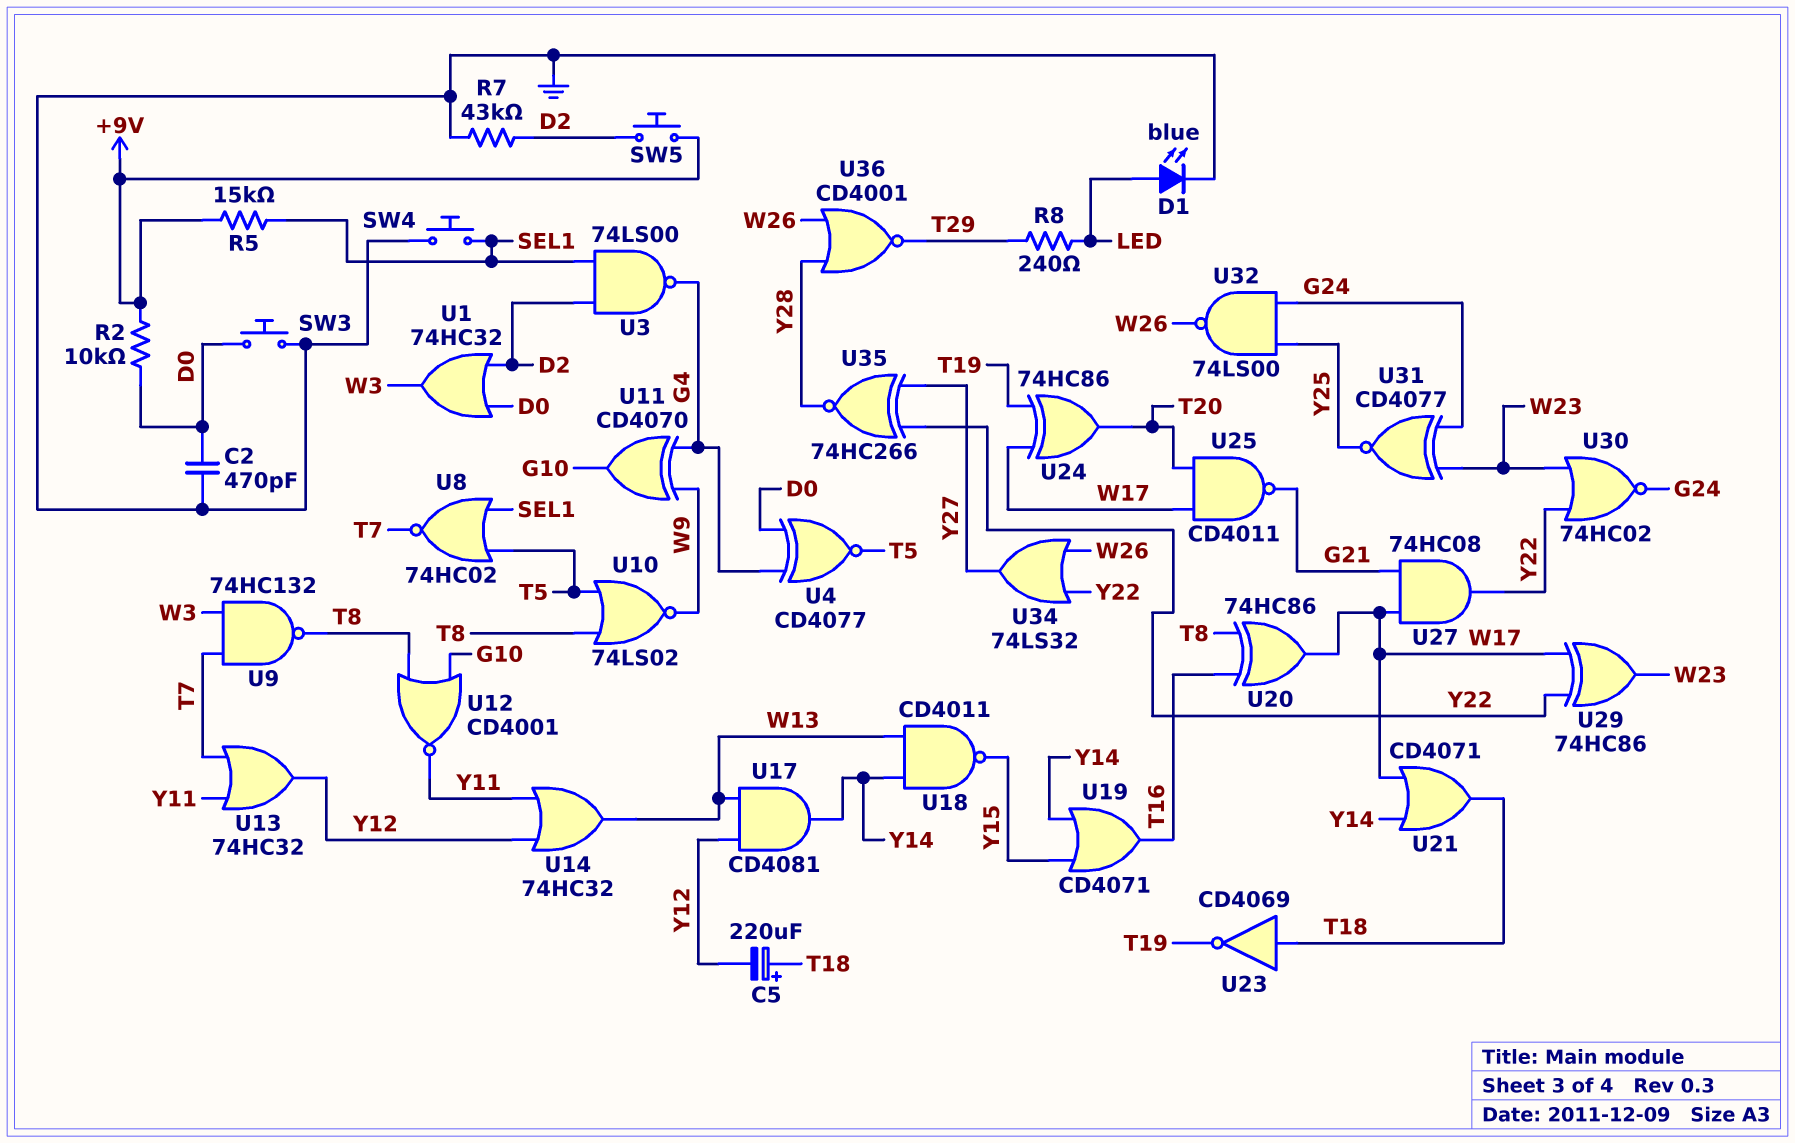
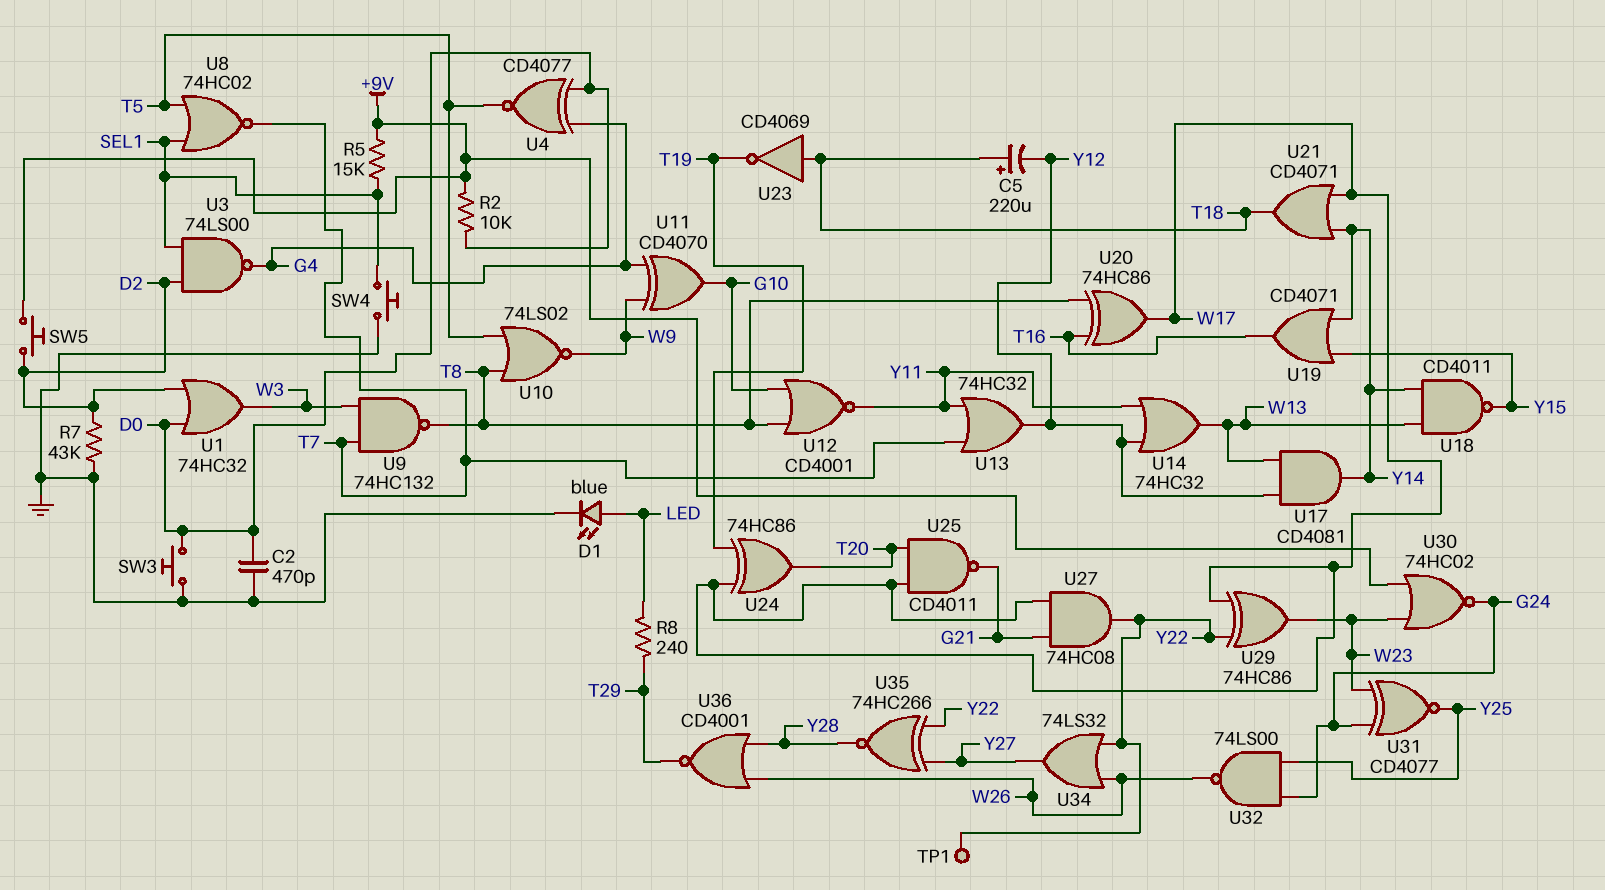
TP1: none -> test point (Y22)
U30: NOR 74HC02 (in W23, in Y22, out G24) -> NOR 74HC02 (in +9V, in W23, out G24)

